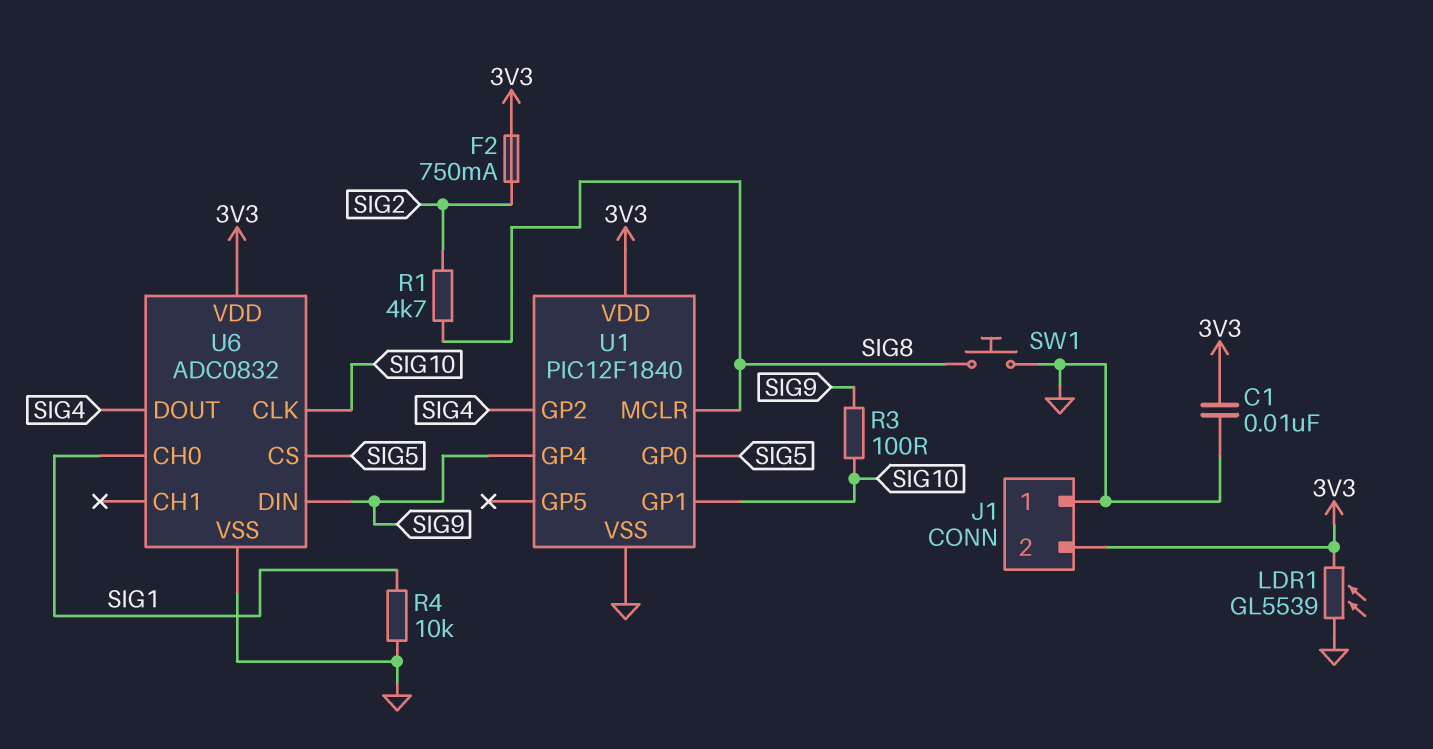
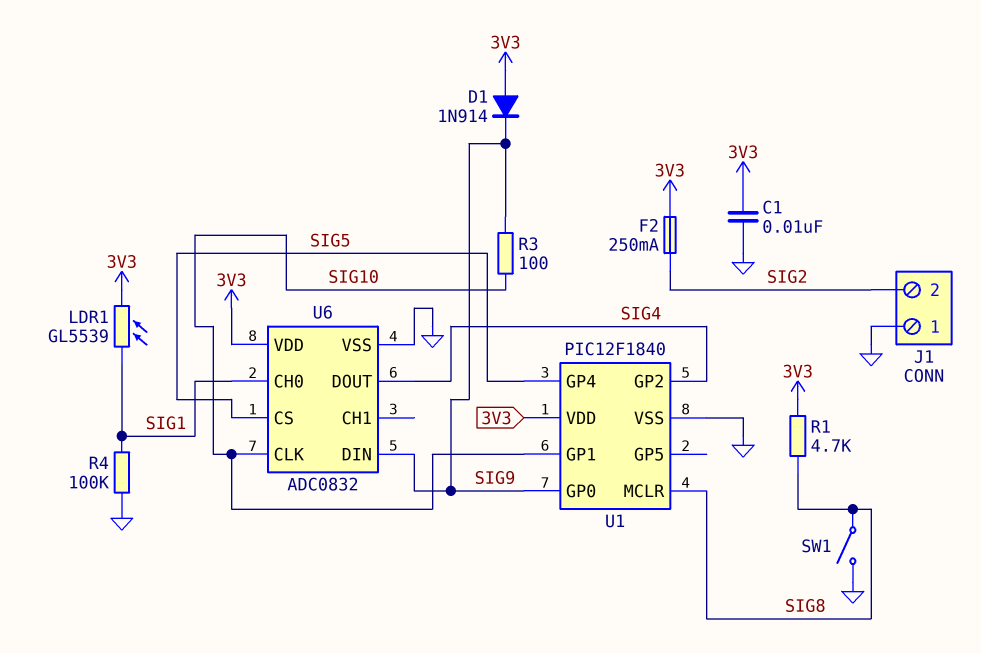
D1: none -> diode 1N914 (A 3V3, K SIG9)
F2: 750mA (3V3, SIG2) -> 250mA (3V3, SIG2)
J1 pin 2: 3V3 -> SIG2
LDR1: GL5539 (3V3, GND) -> GL5539 (3V3, SIG1)
R1: 4.7k (SIG2, SIG8) -> 4.7k (3V3, SIG8)
R4: 10k (GND, SIG1) -> 100k (GND, SIG1)
SW1: button (GND, SIG8) -> switch (GND, SIG8)
U1 pin GP0: SIG5 -> SIG9
U1 pin GP4: SIG9 -> SIG5

